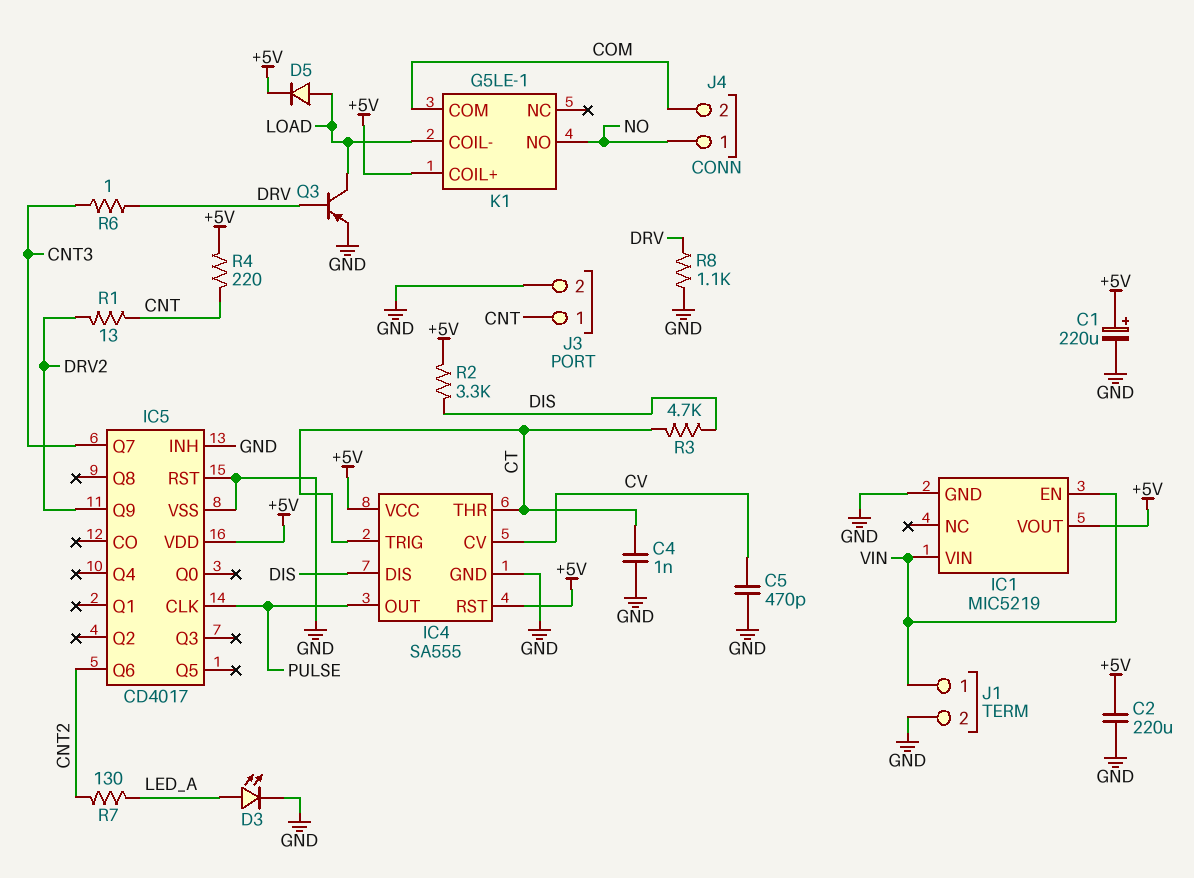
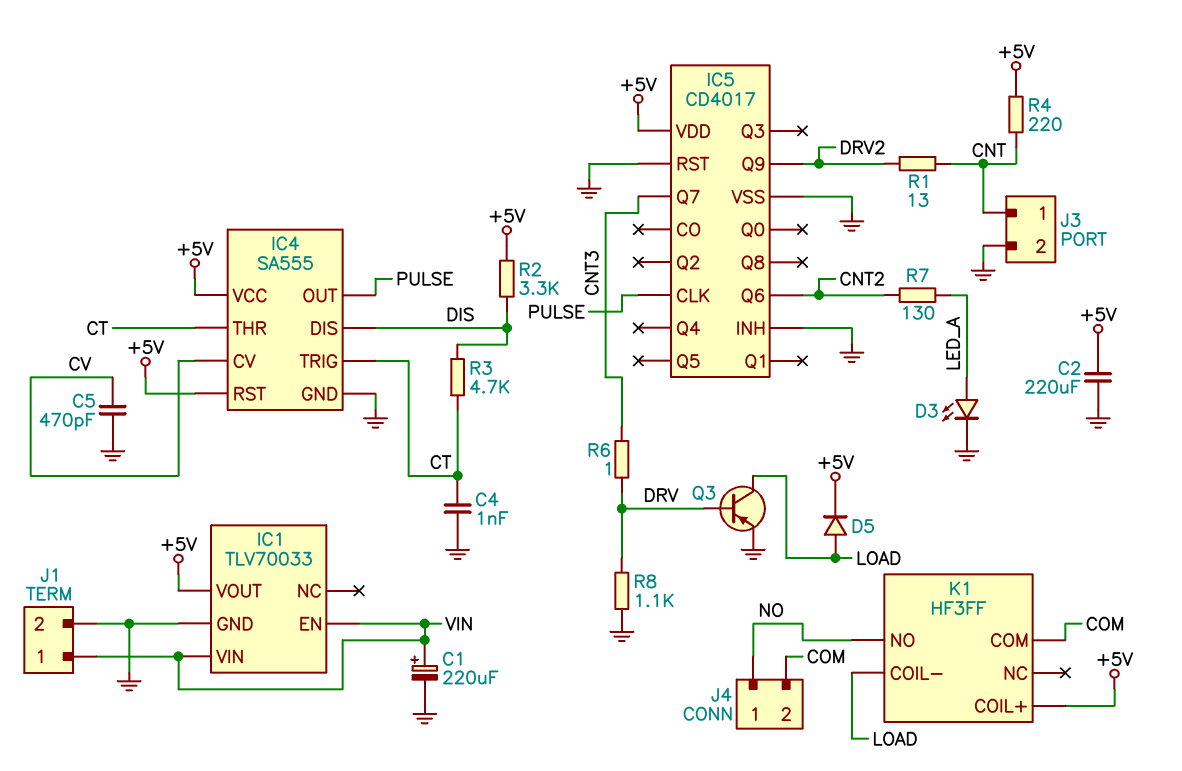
C1: 220uF (plus +5V, minus GND) -> 220uF (plus VIN, minus GND)
IC1: MIC5219 -> TLV70033
K1: G5LE-1 -> HF3FF

